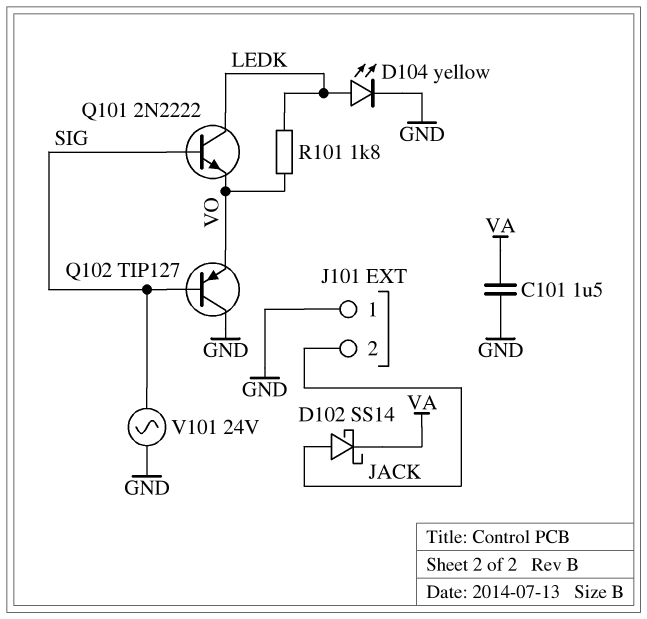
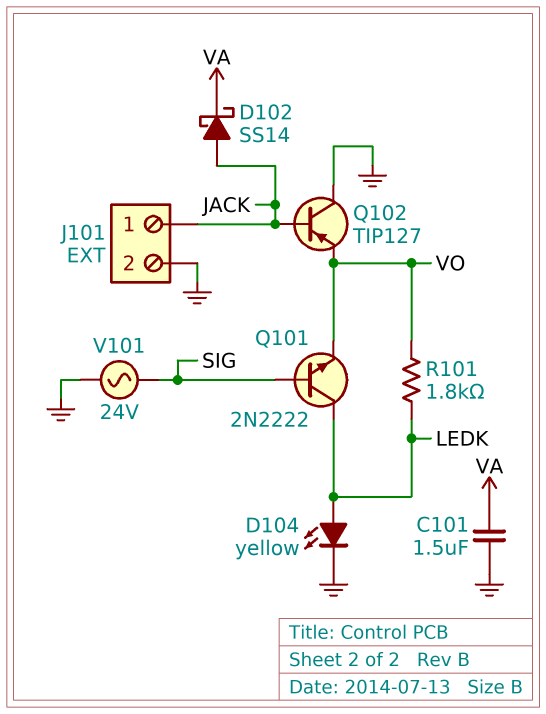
J101 pin 1: GND -> JACK
J101 pin 2: JACK -> GND
Q102: PNP TIP127 (B SIG, C GND, E VO) -> PNP TIP127 (B JACK, C GND, E VO)

